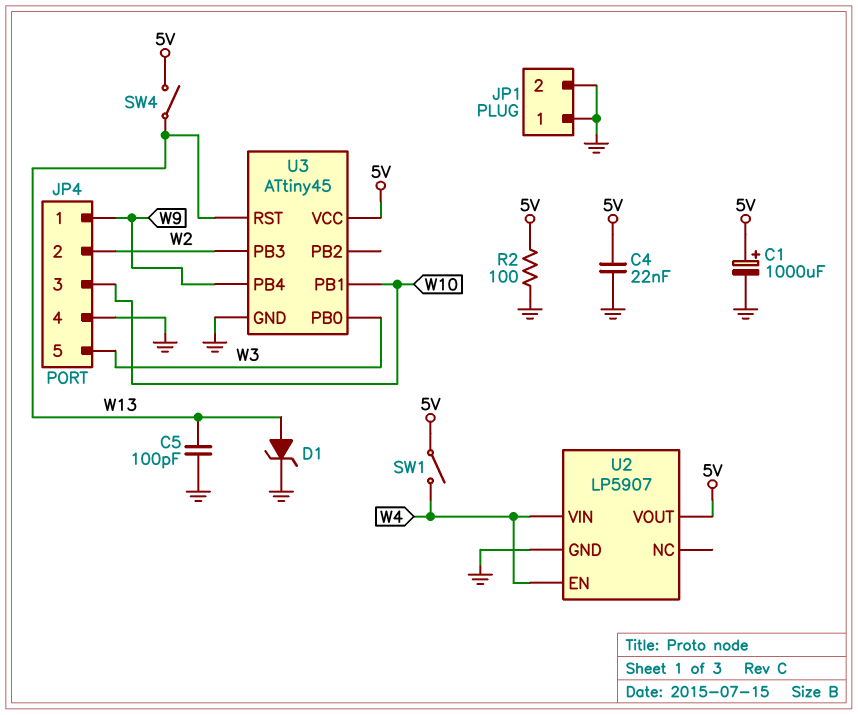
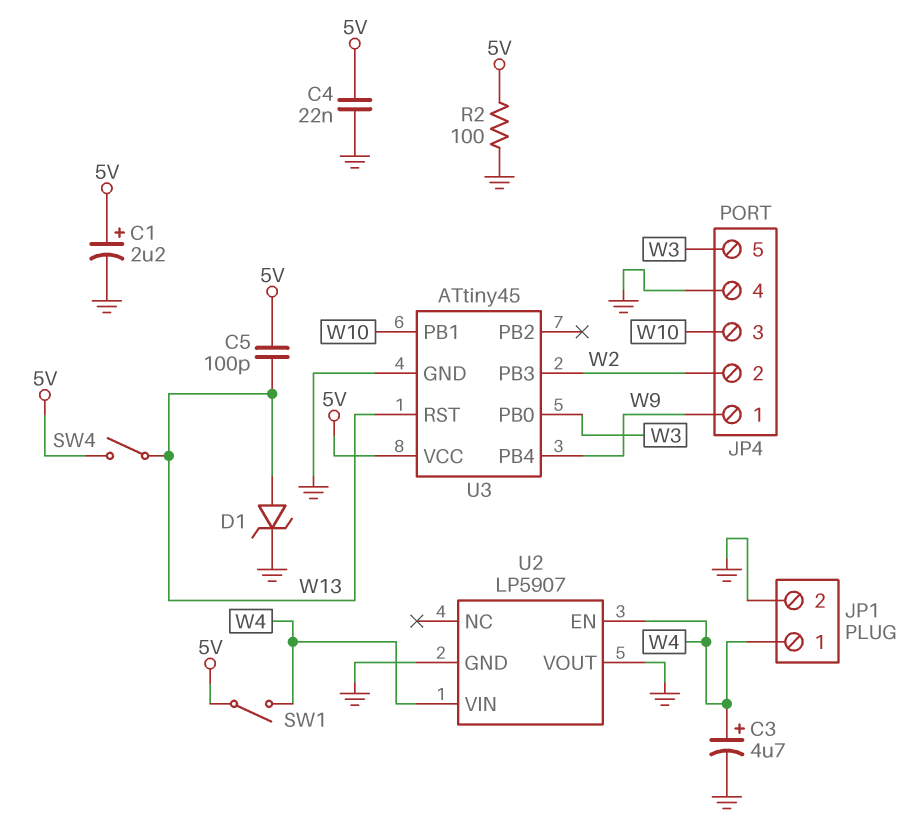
C1: 1000uF (plus 5V, minus GND) -> 2.2uF (plus 5V, minus GND)
C3: none -> 4.7uF (plus W4, minus GND)
C5: 100pF (GND, W13) -> 100pF (5V, W13)
JP1 pin 1: GND -> W4
U2 pin VOUT: 5V -> GND

